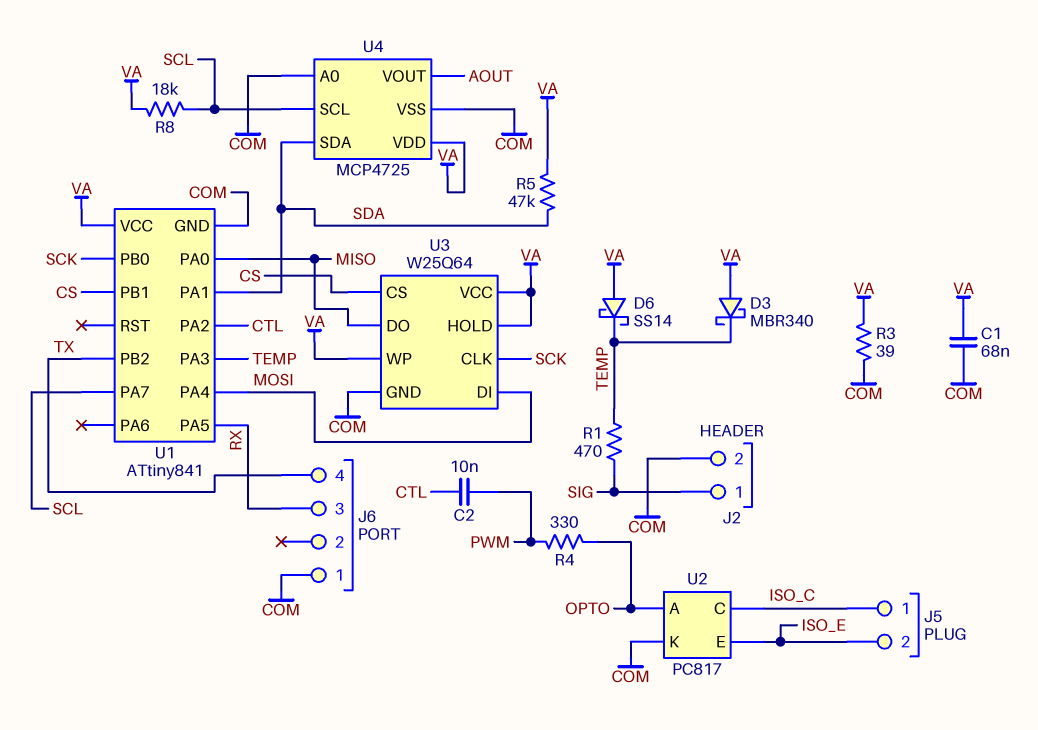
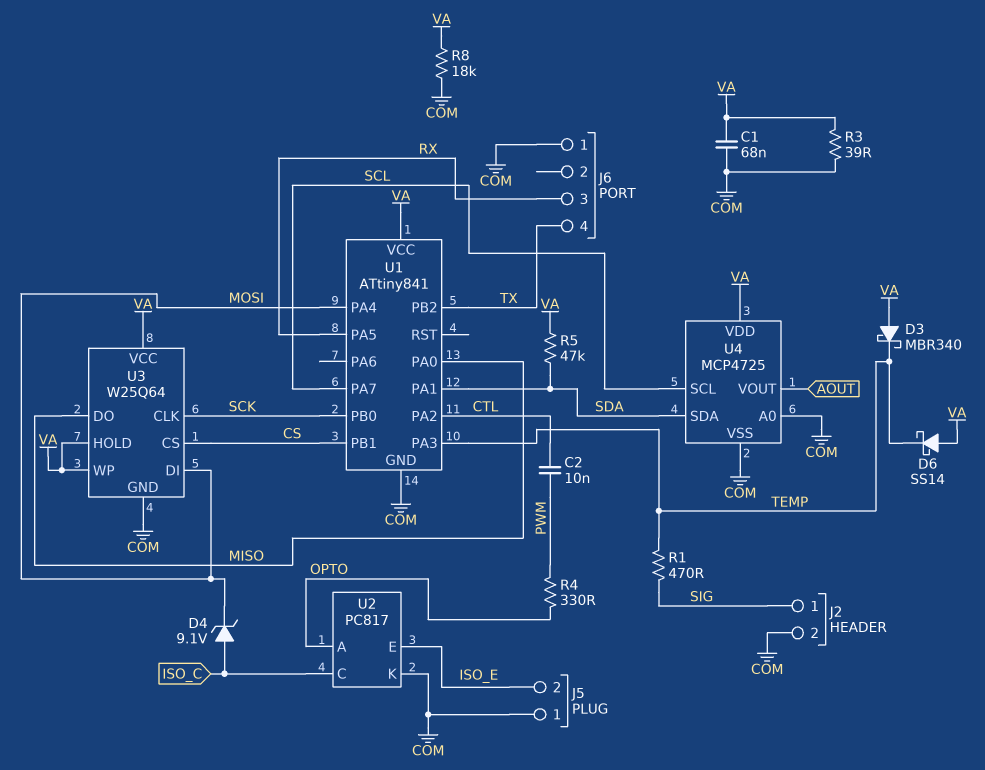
D4: none -> zener 9.1V (A ISO_C, K MOSI)
J5 pin 1: ISO_C -> COM
R8: 18k (SCL, VA) -> 18k (COM, VA)

